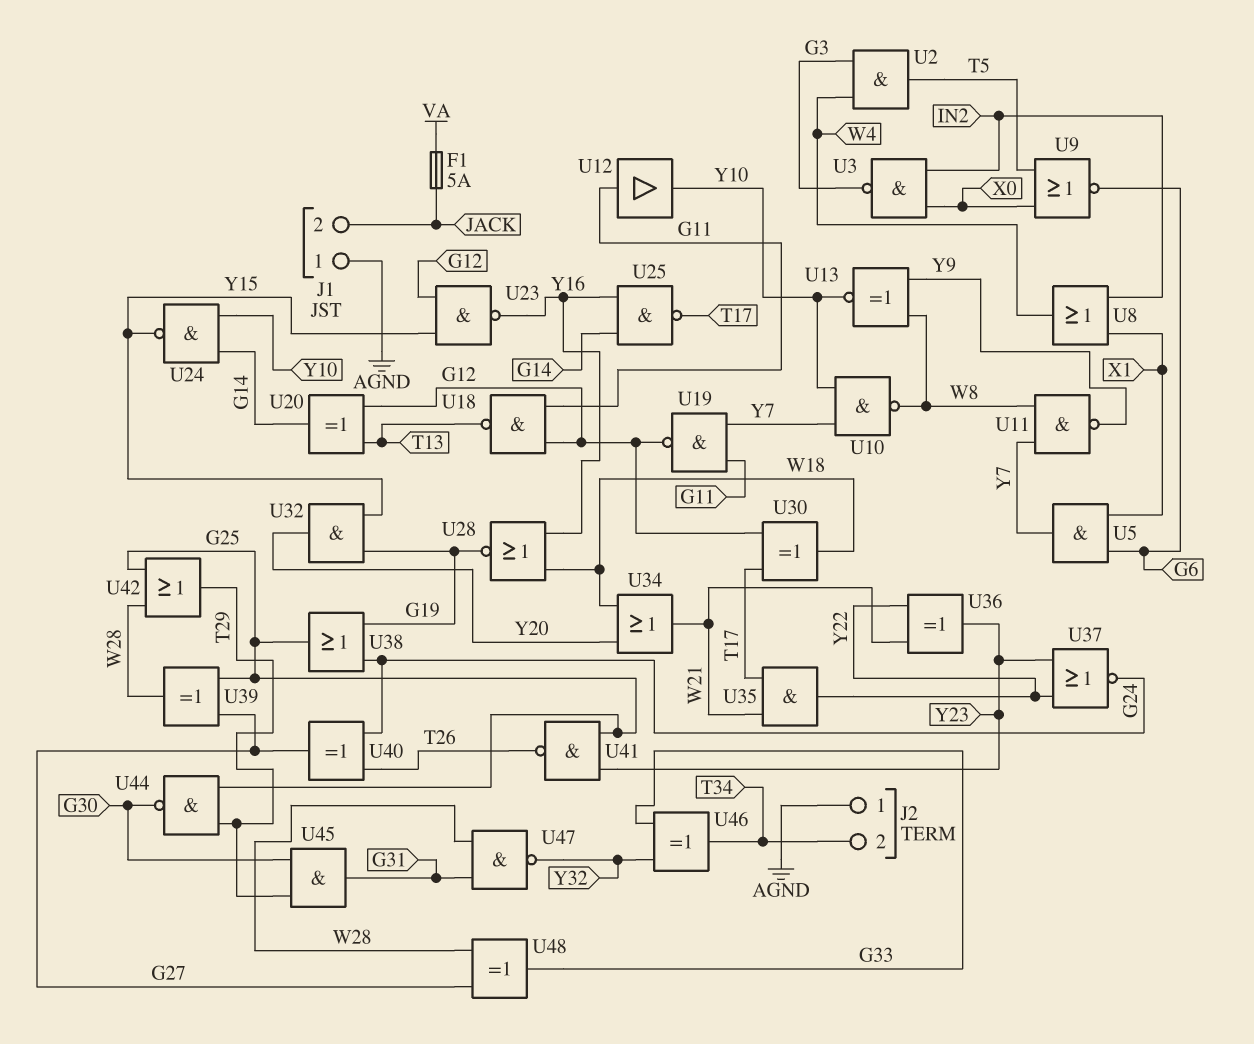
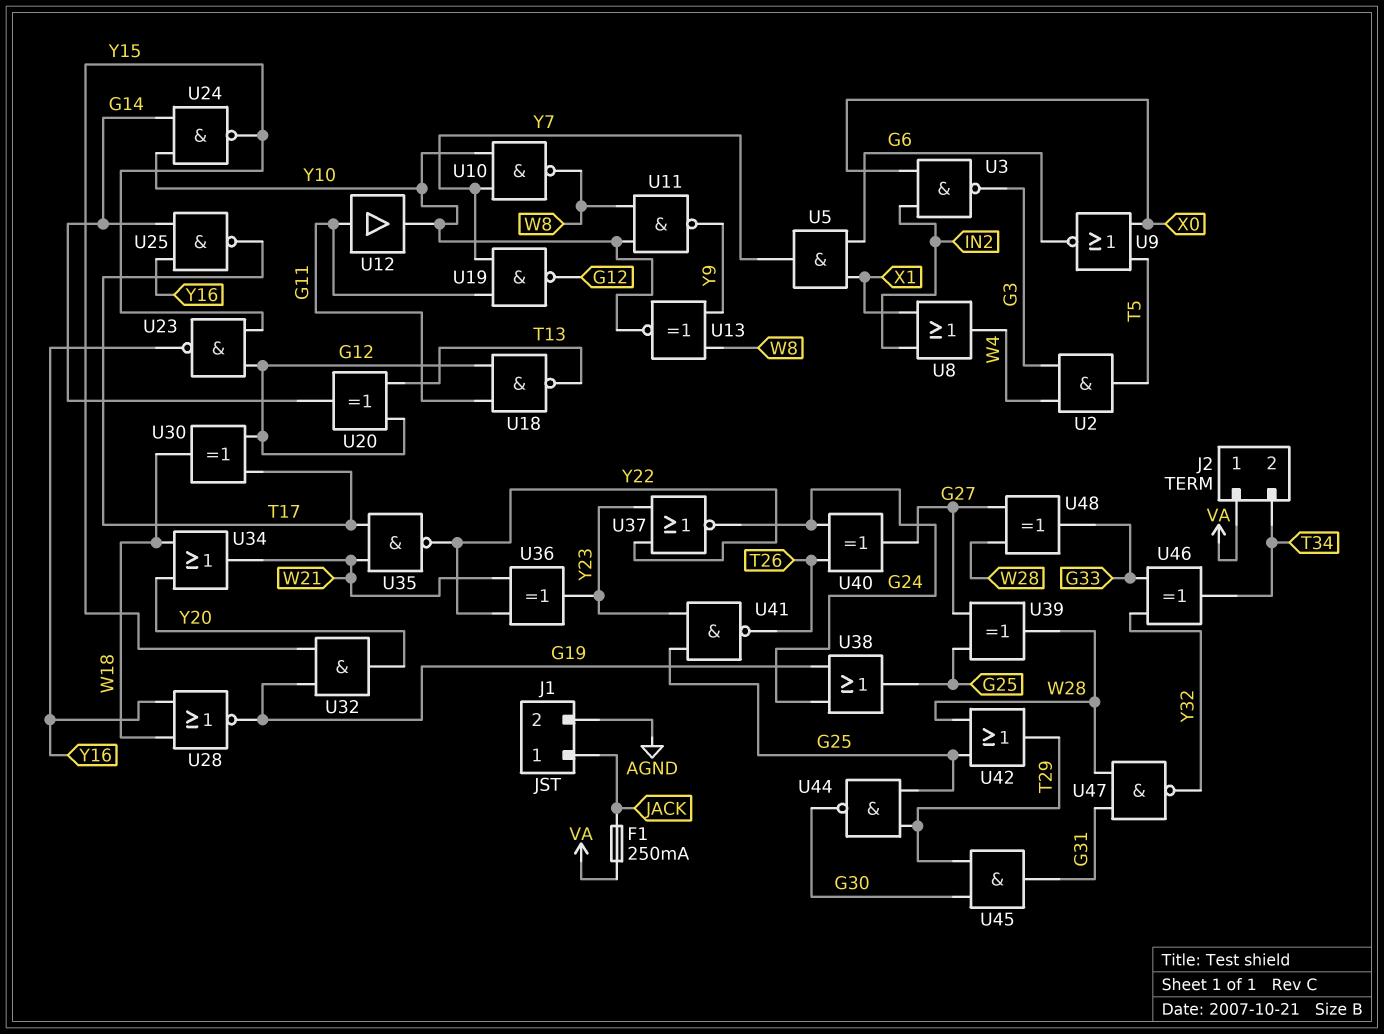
F1: 5A (JACK, VA) -> 250mA (JACK, VA)
J1 pin 1: AGND -> JACK
J1 pin 2: JACK -> AGND
J2 pin 1: AGND -> VA
U11: NAND (in W8, in Y7, out Y9) -> NAND (in W8, in Y10, out Y9)
U35: AND (in T17, in W21, out Y22) -> NAND (in T17, in W21, out Y22)

